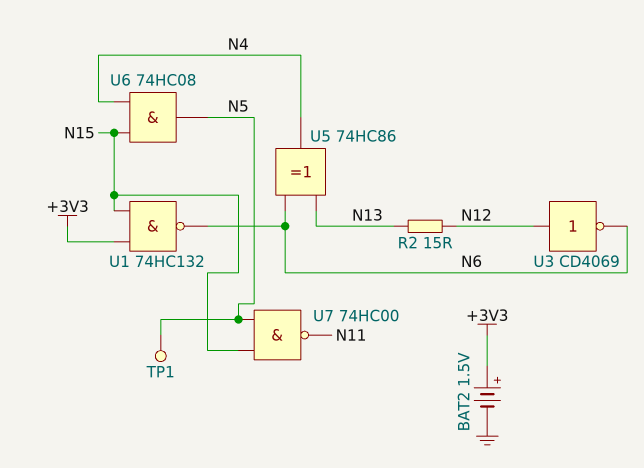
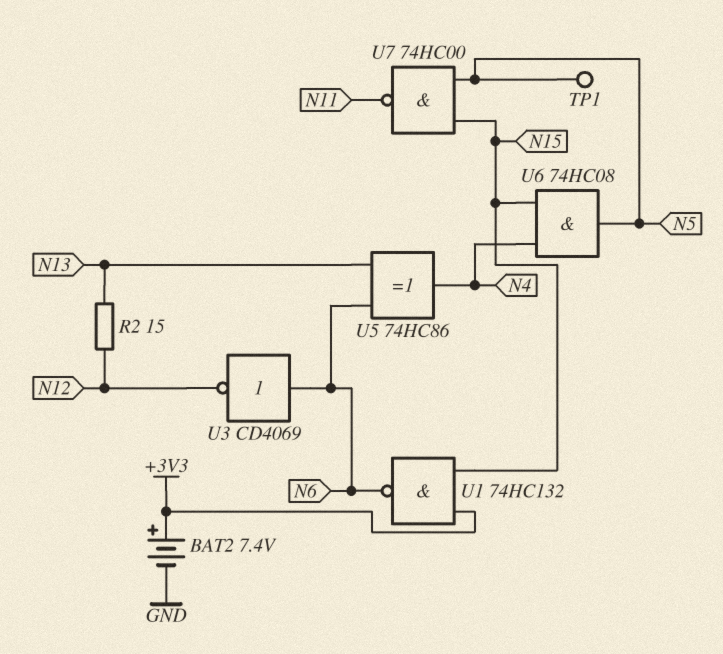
BAT2: 1.5V (plus +3V3, minus GND) -> 7.4V (plus +3V3, minus GND)
U3: NOT CD4069 (in N12, out N6) -> NOT CD4069 (in N6, out N12)

